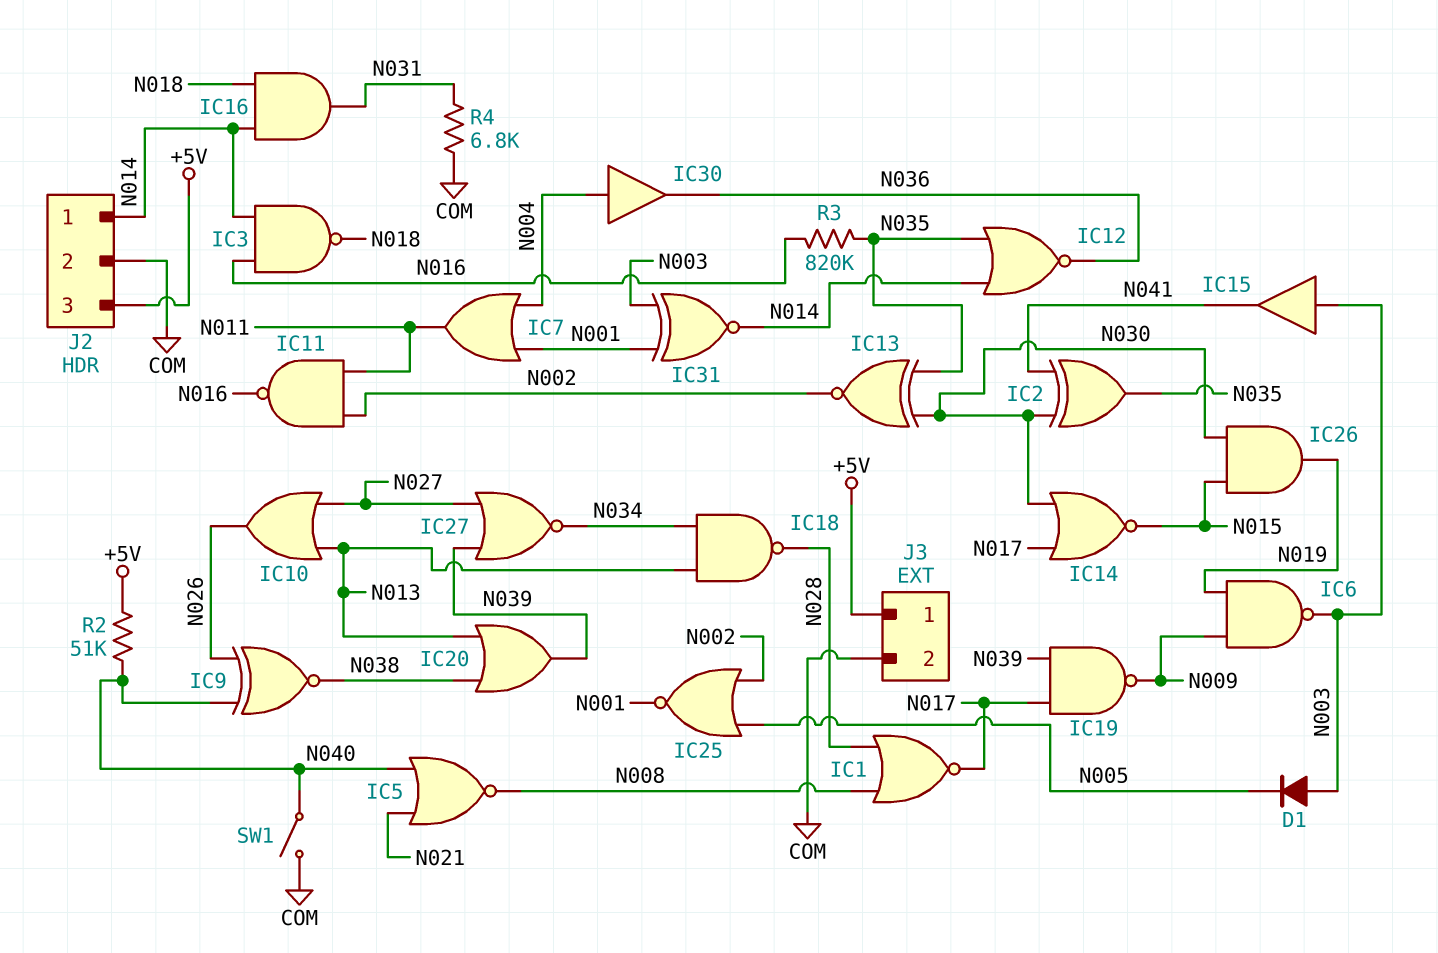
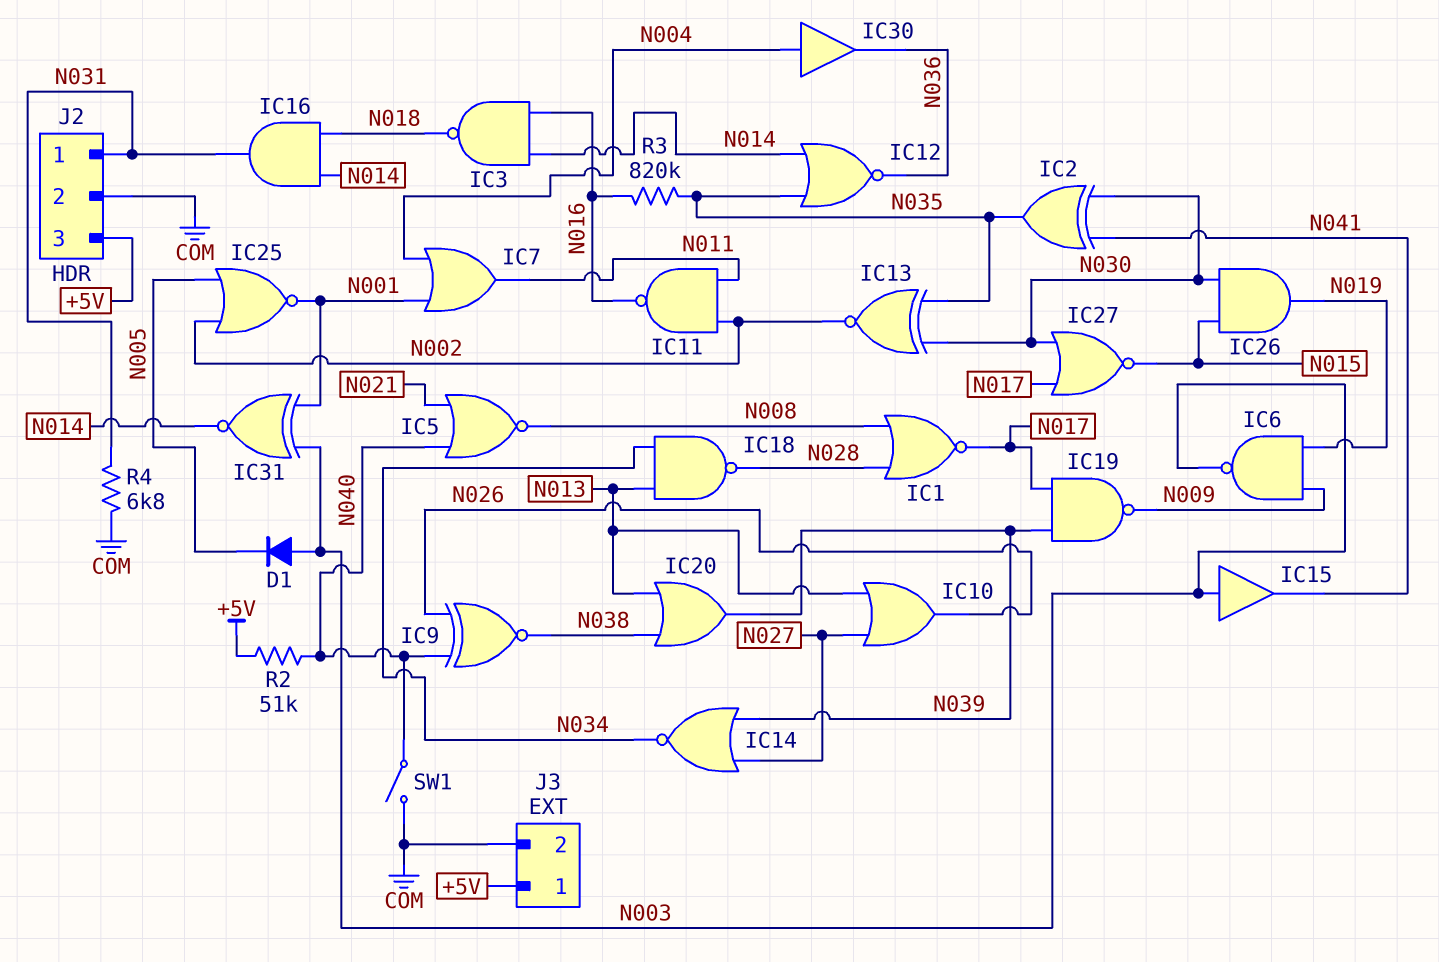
IC14: NOR (in N017, in N030, out N015) -> NOR (in N027, in N039, out N034)
IC27: NOR (in N027, in N039, out N034) -> NOR (in N017, in N030, out N015)
J2 pin 1: N014 -> N031

